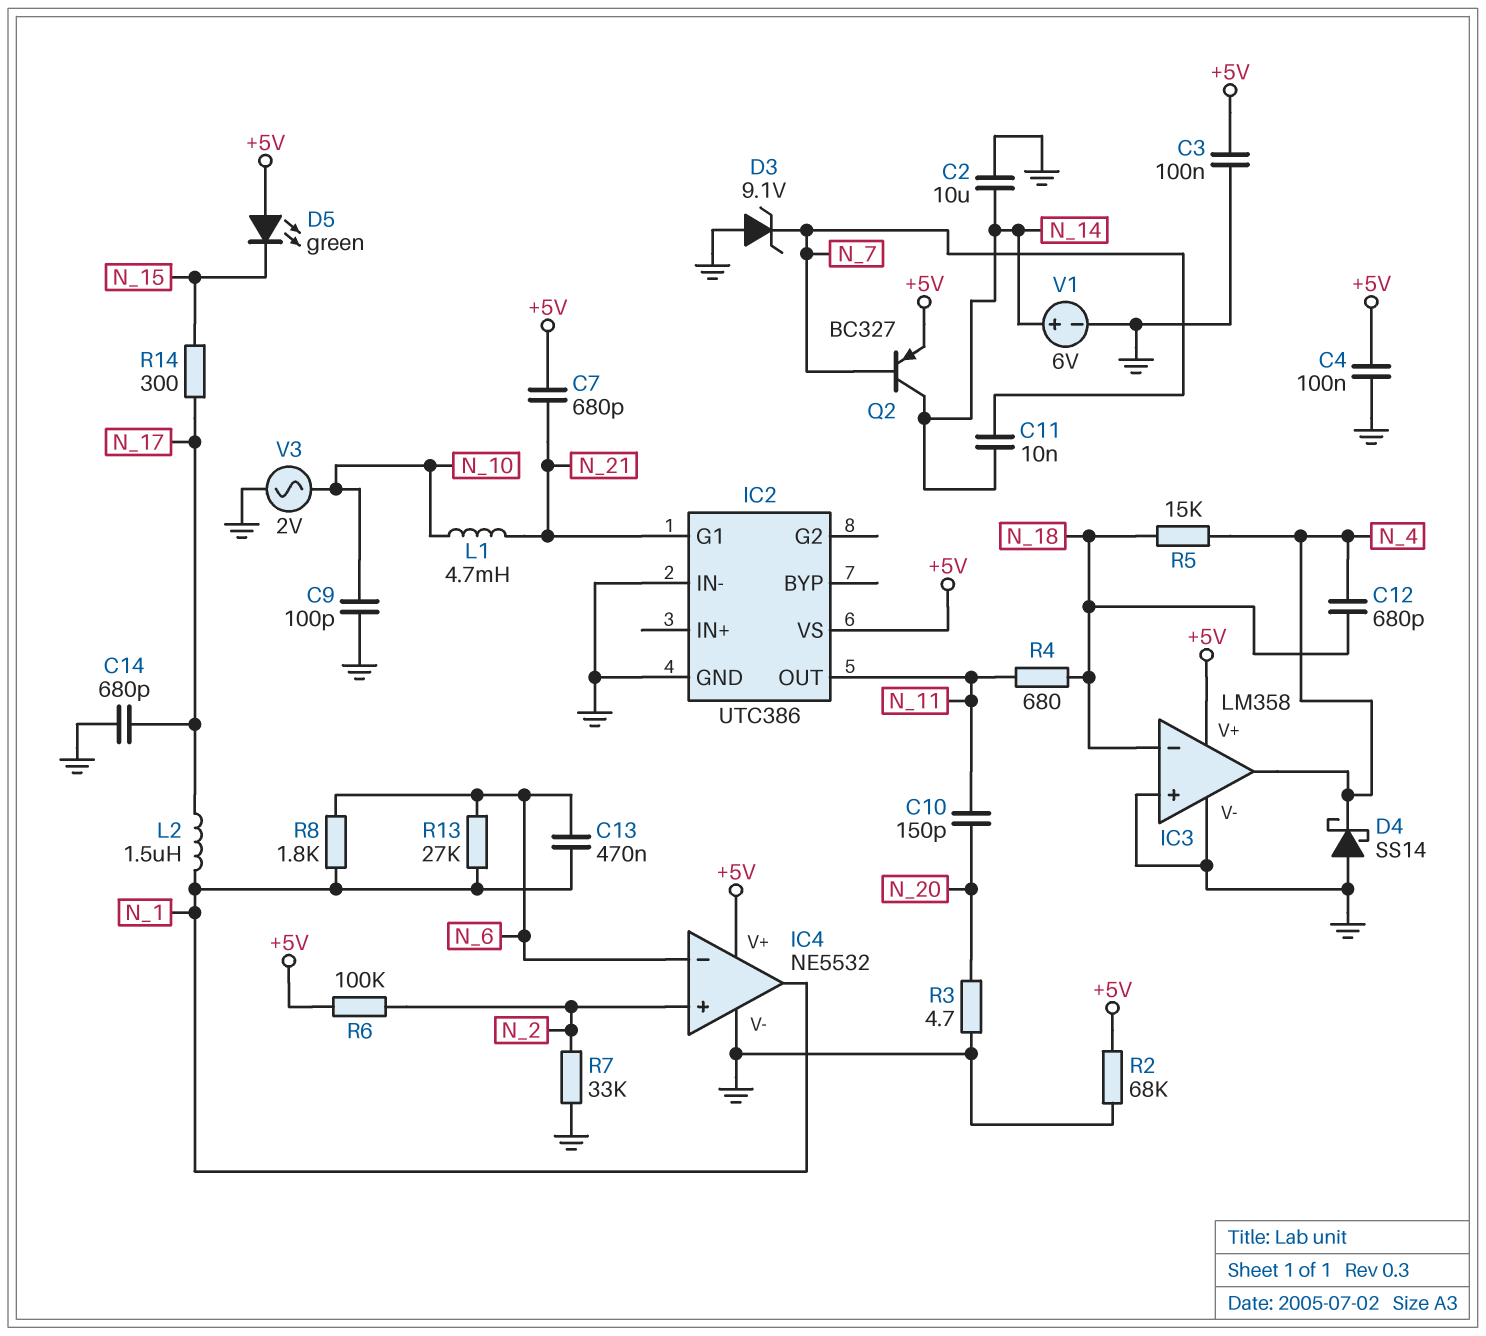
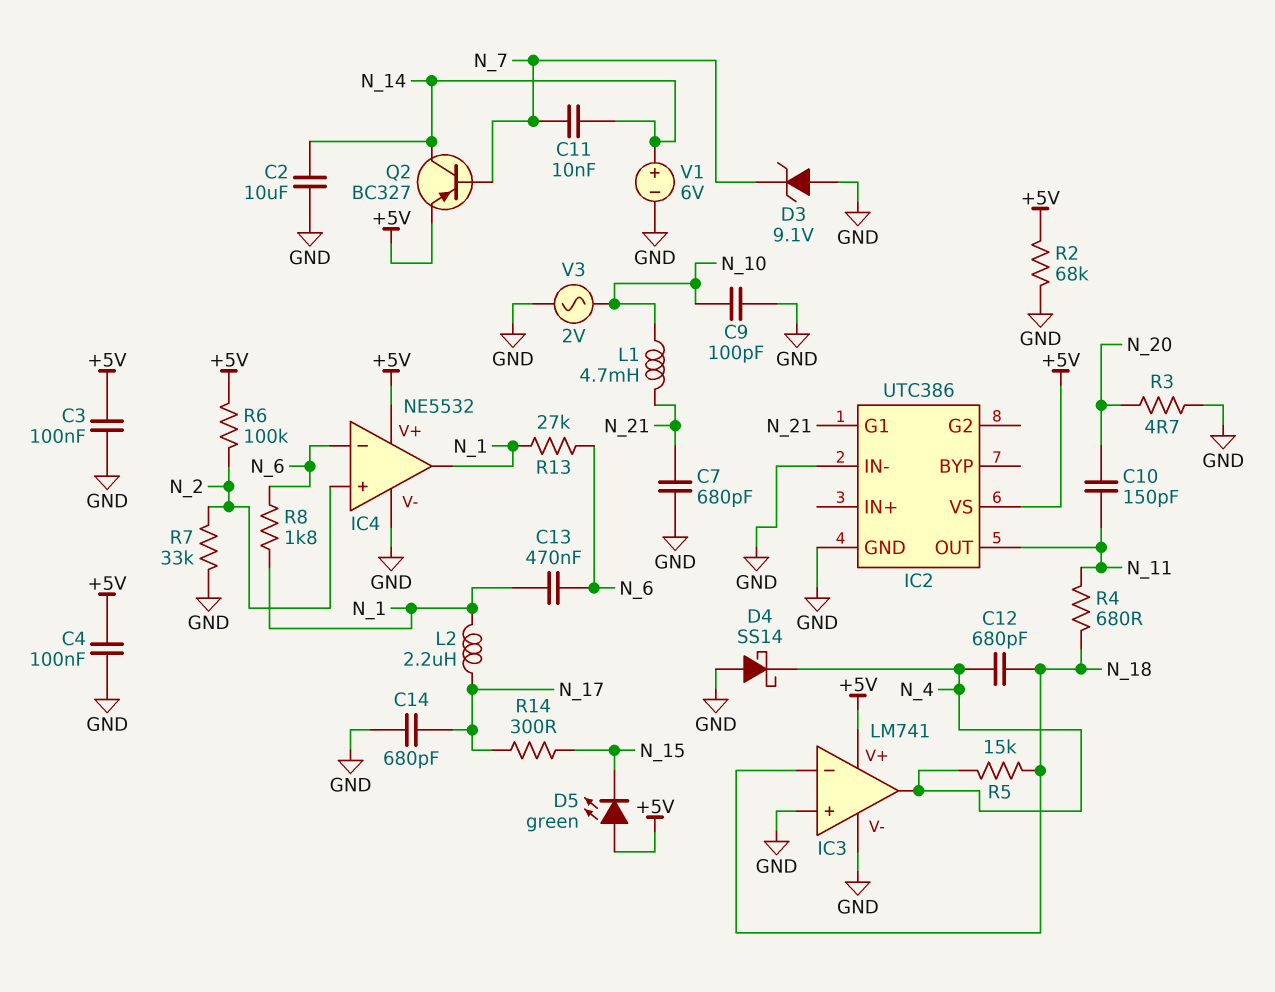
C7: 680pF (+5V, N_21) -> 680pF (GND, N_21)
IC3: LM358 -> LM741
L2: 1.5uH (N_1, N_17) -> 2.2uH (N_1, N_17)

